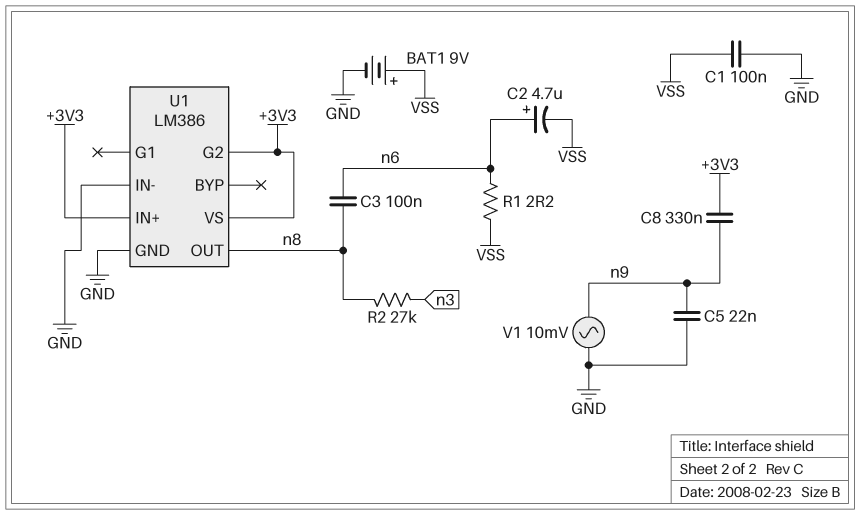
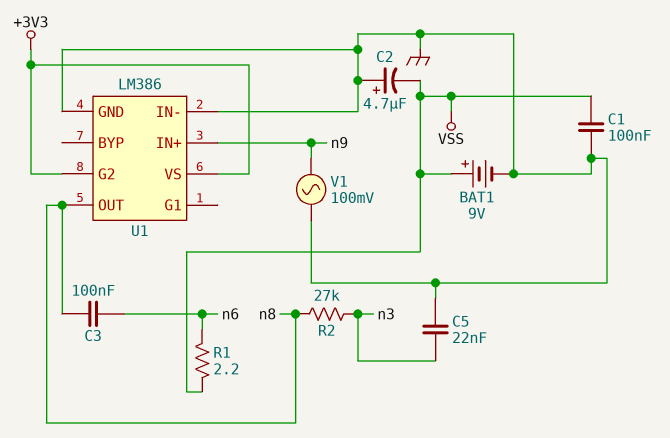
C2: 4.7uF (plus n6, minus VSS) -> 4.7uF (plus GND, minus VSS)
C5: 22nF (GND, n9) -> 22nF (GND, n3)
C8: 330nF (+3V3, n9) -> none
U1 pin IN+: +3V3 -> n9
V1: AC 10mV (GND, n9) -> AC 100mV (GND, n9)

